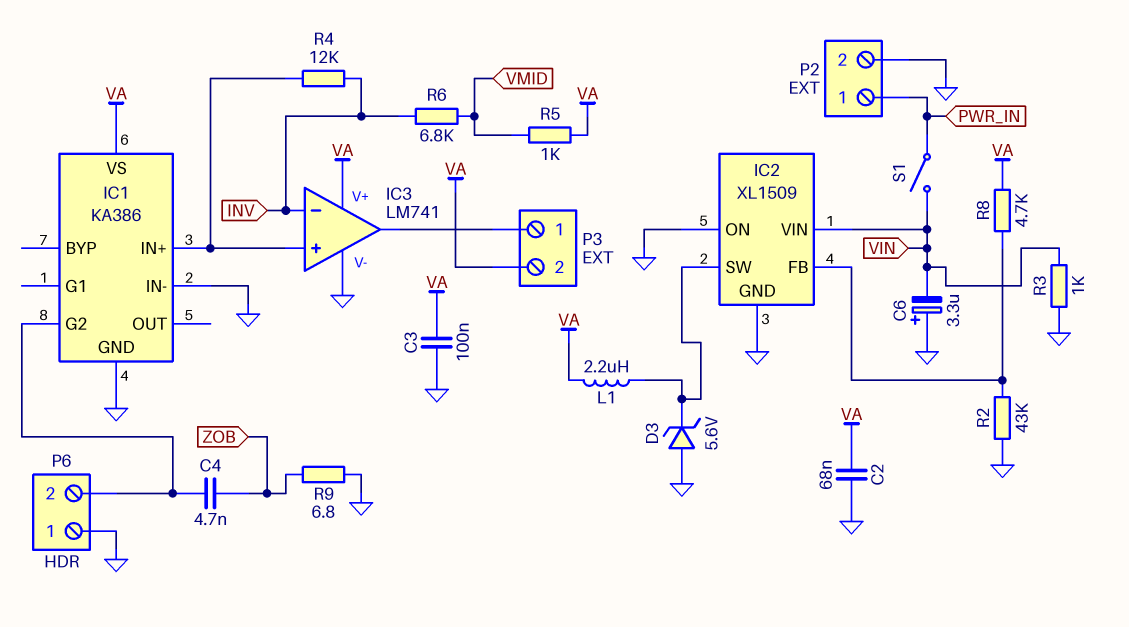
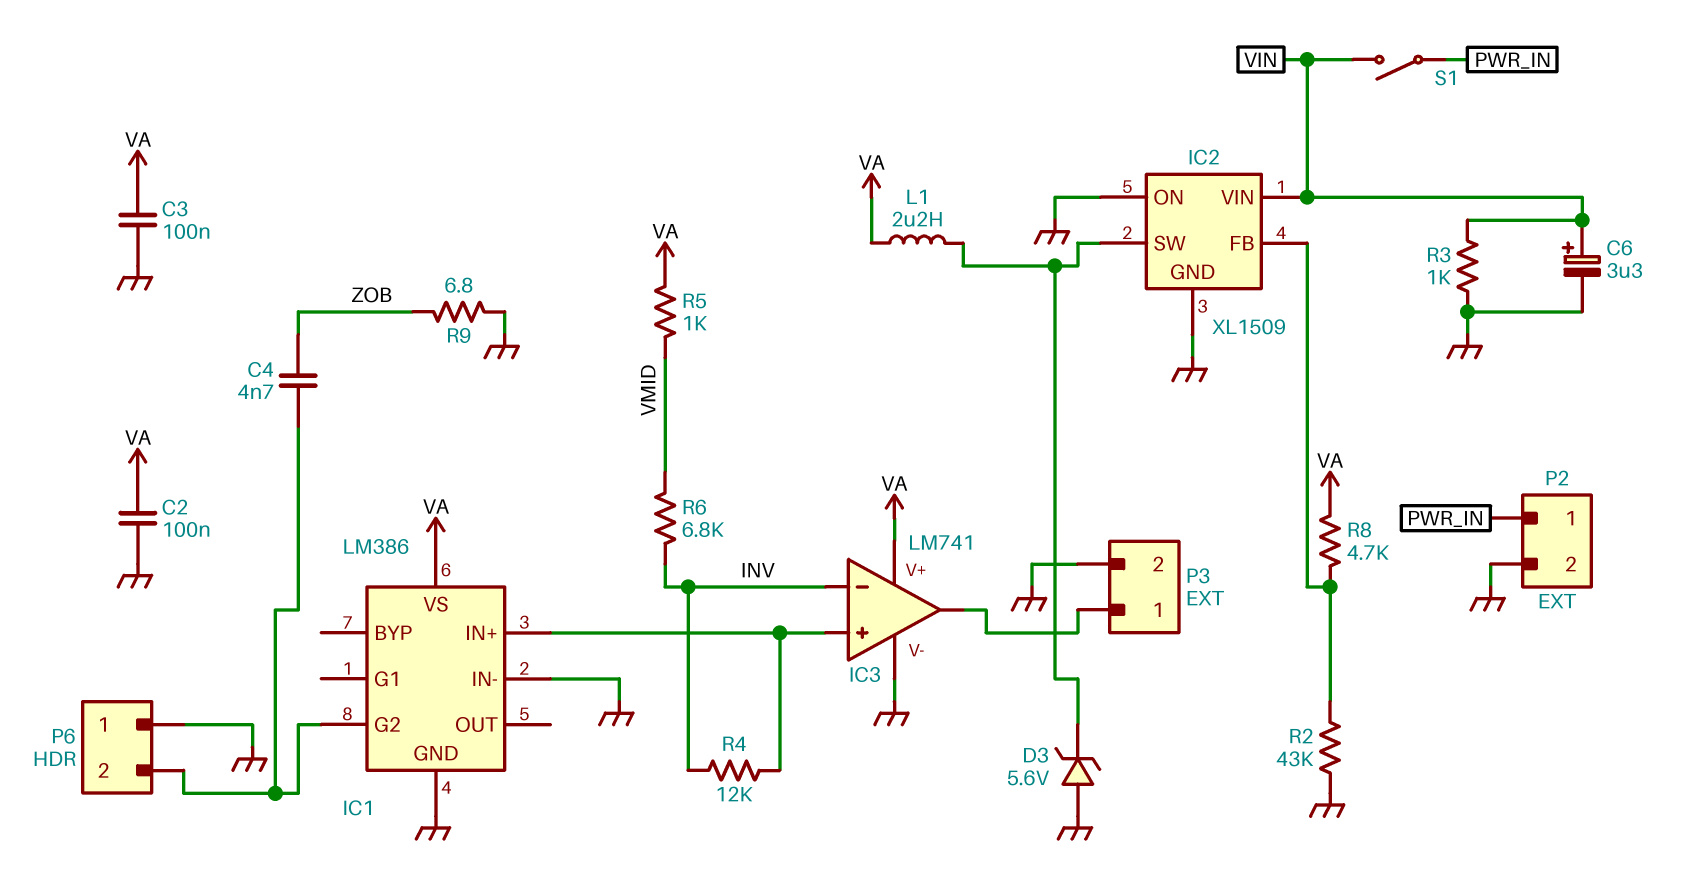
C2: 68nF (GND, VA) -> 100nF (GND, VA)
C6: 3.3uF (plus GND, minus VIN) -> 3.3uF (plus VIN, minus GND)
IC1: KA386 -> LM386
P3 pin 2: VA -> GND

